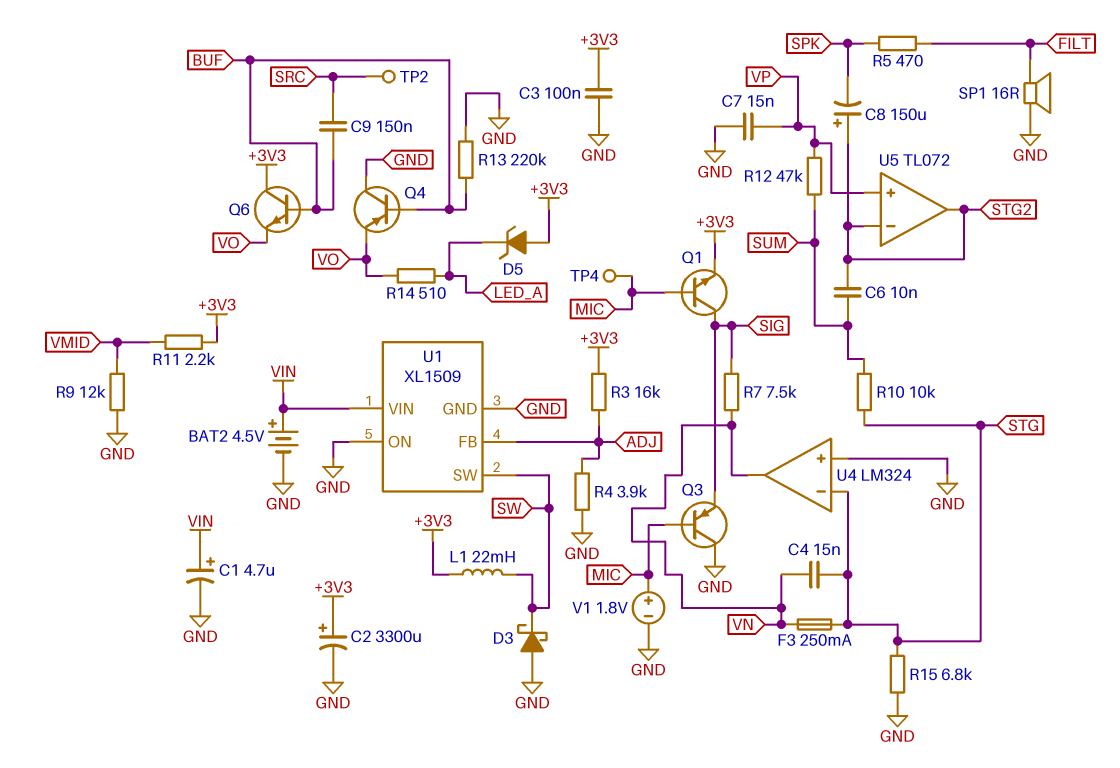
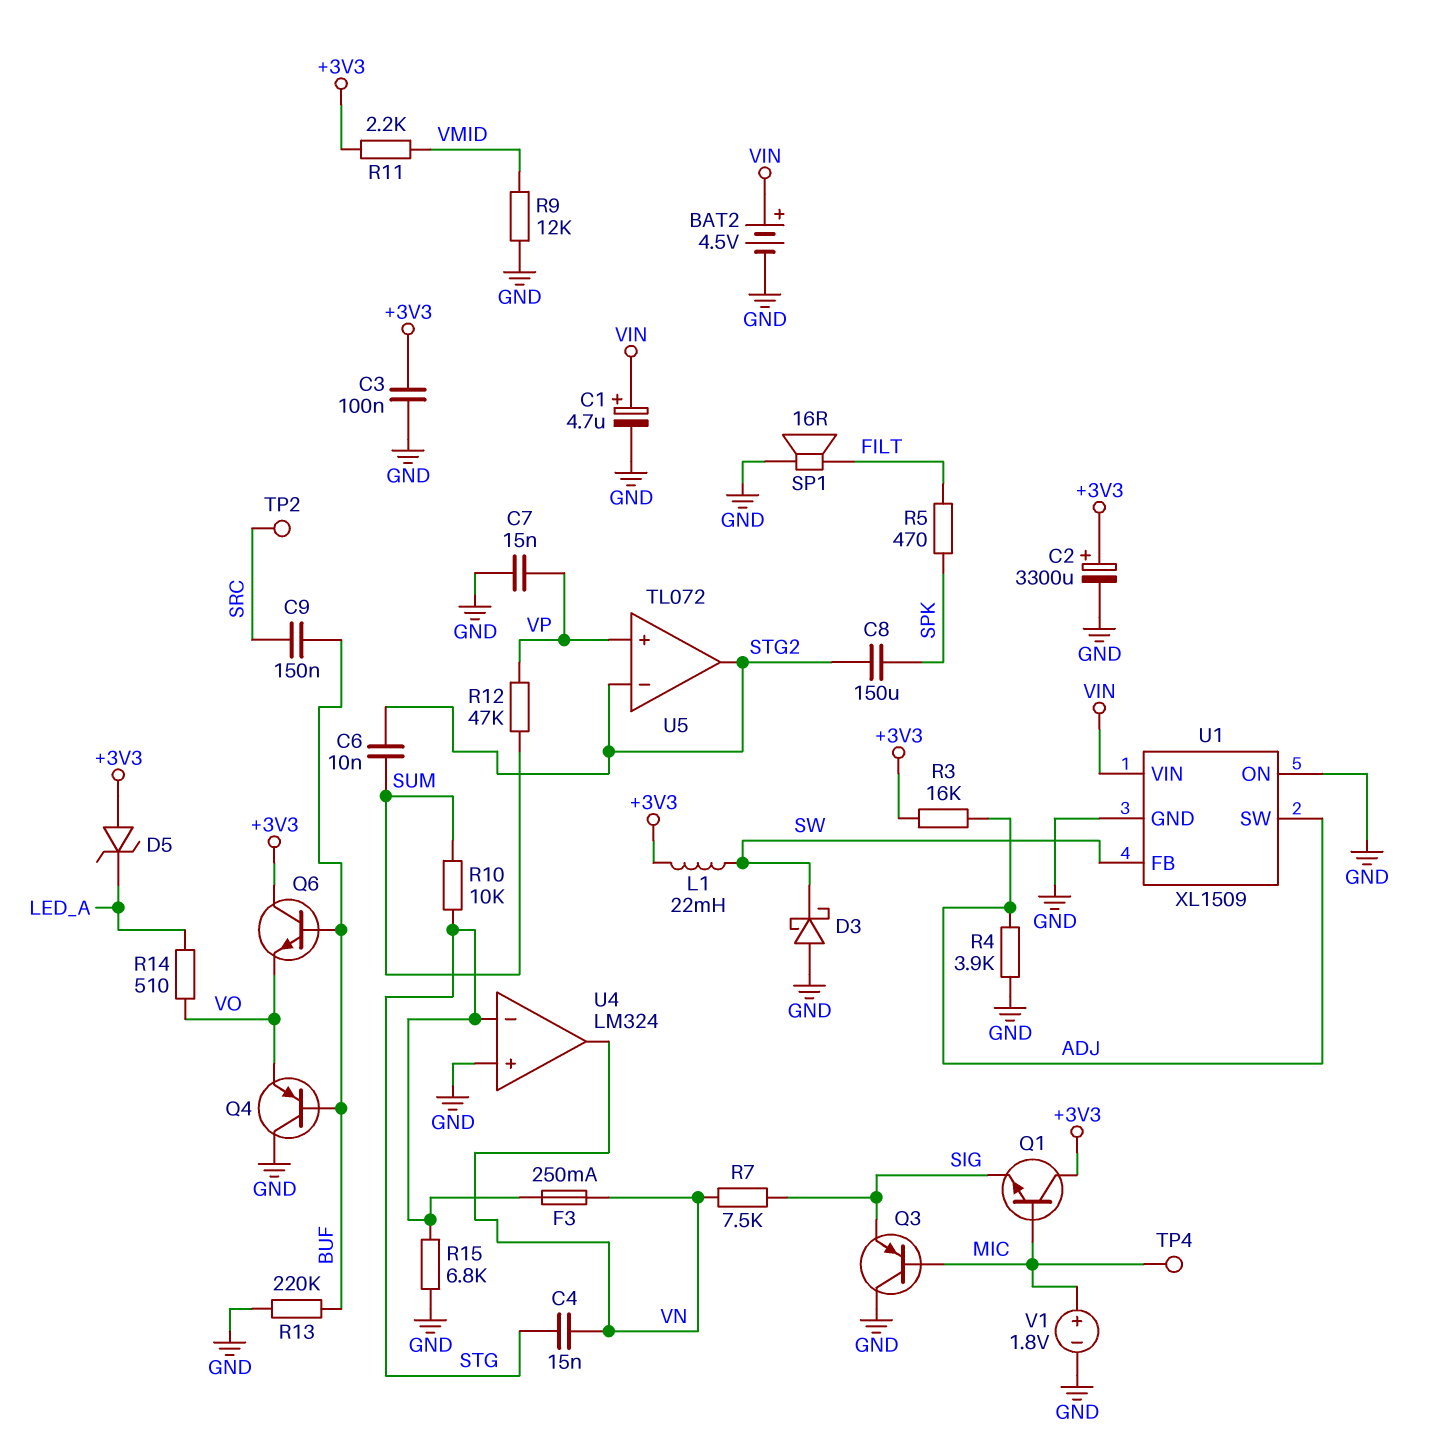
C8: 150uF (plus STG2, minus SPK) -> 150uF (SPK, STG2)
Q1: NPN (B MIC, C SIG, E +3V3) -> NPN (B MIC, C +3V3, E SIG)
U1 pin FB: ADJ -> SW
U1 pin SW: SW -> ADJ

